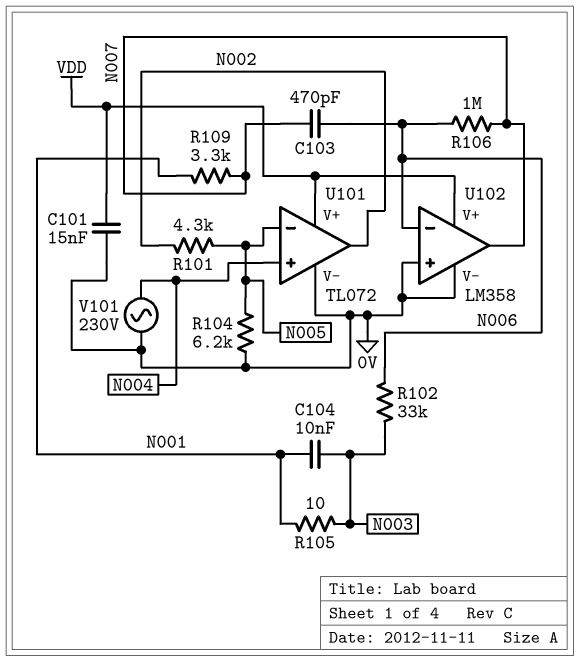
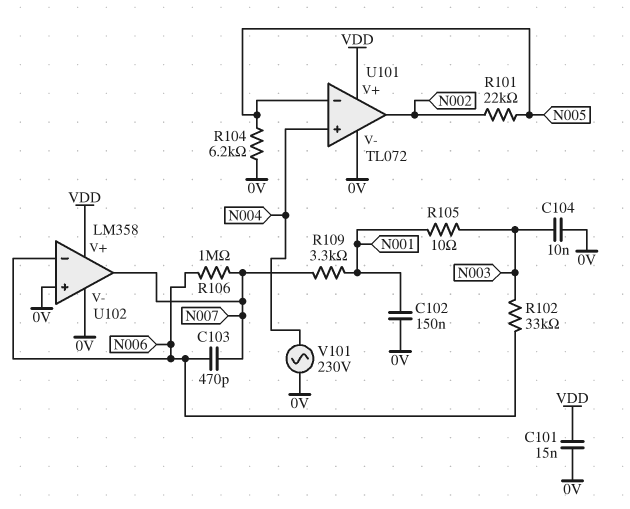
C102: none -> 150nF (0V, N001)
C104: 10nF (N001, N003) -> 10nF (0V, N003)
R101: 4.3k (N002, N005) -> 22k (N002, N005)

